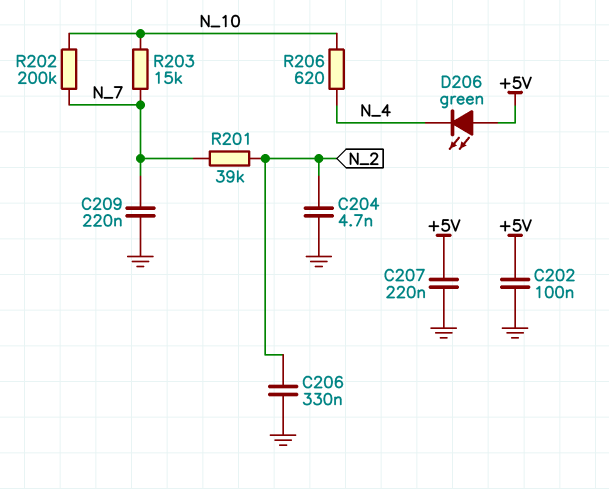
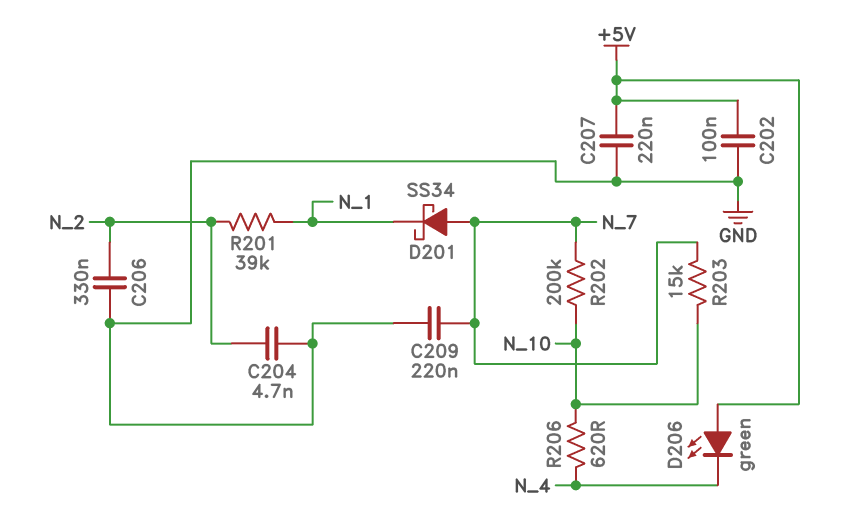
D201: none -> schottky SS34 (A N_7, K N_1)
R201: 39k (N_2, N_7) -> 39k (N_1, N_2)

